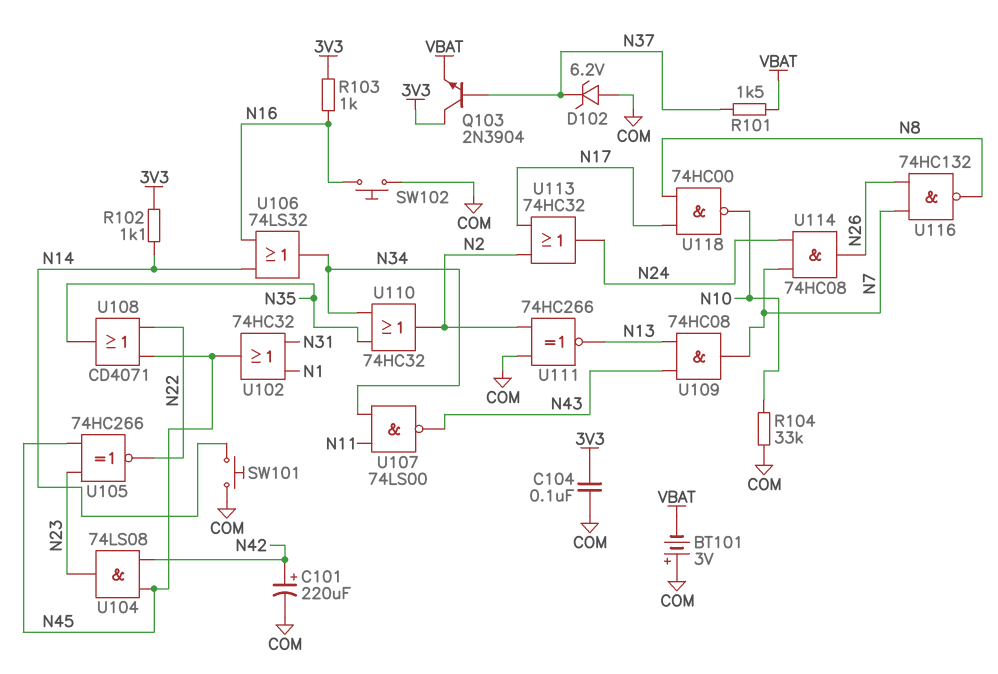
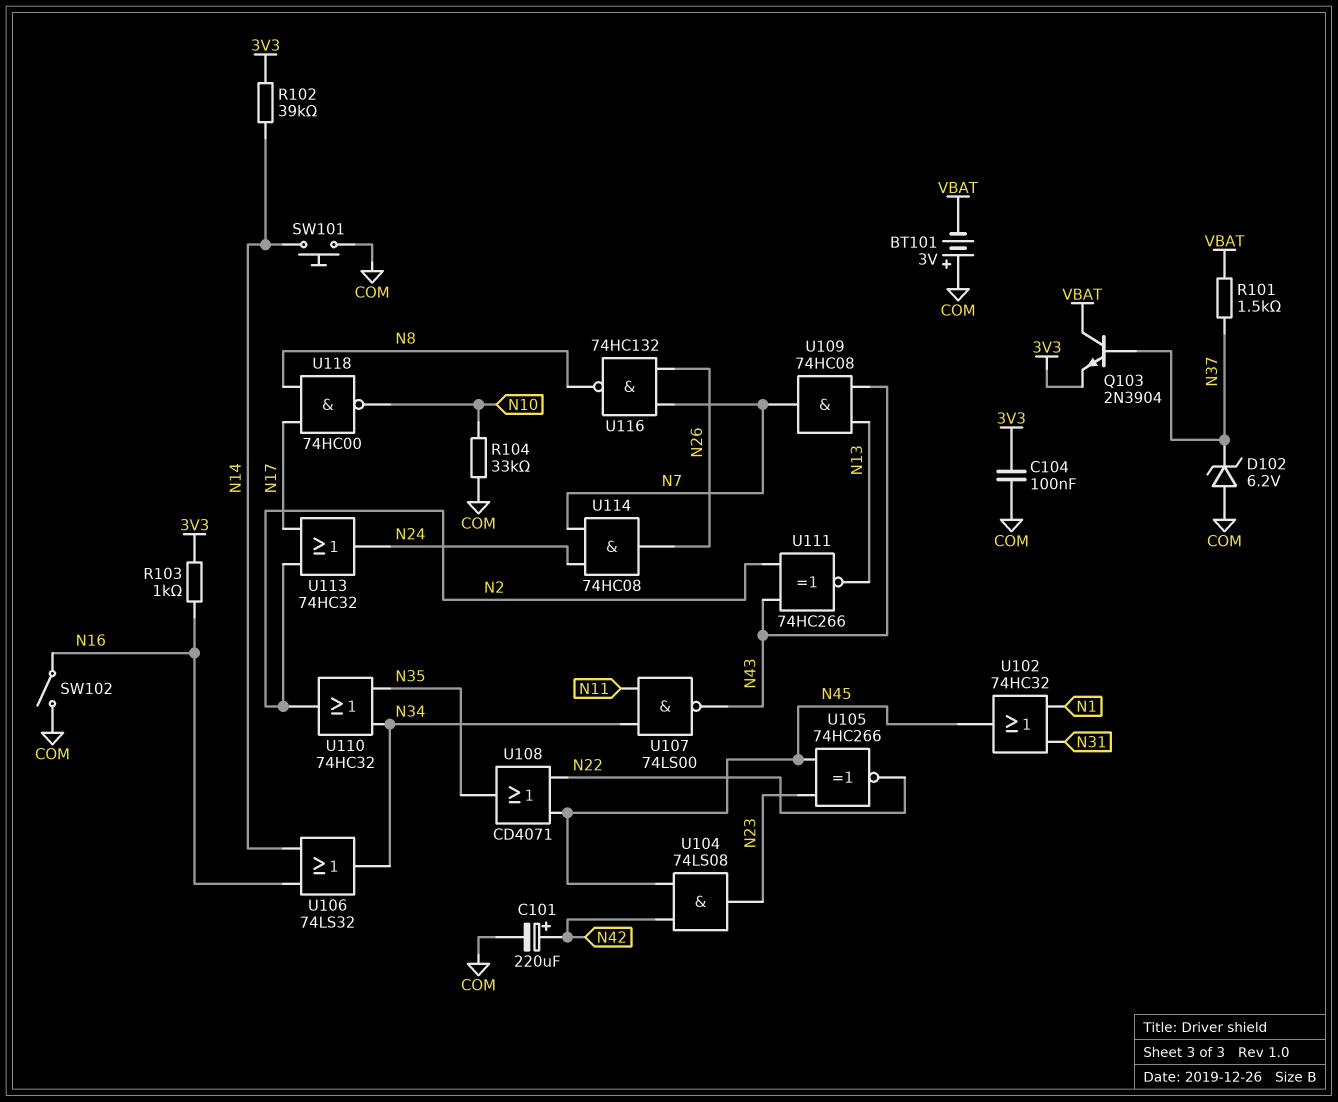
Q103: NPN 2N3904 (B N37, C 3V3, E VBAT) -> NPN 2N3904 (B N37, C VBAT, E 3V3)
R102: 1.1k (3V3, N14) -> 39k (3V3, N14)
SW102: button (COM, N16) -> switch (COM, N16)
U111: XNOR 74HC266 (in COM, in N2, out N13) -> XNOR 74HC266 (in N2, in N43, out N13)

